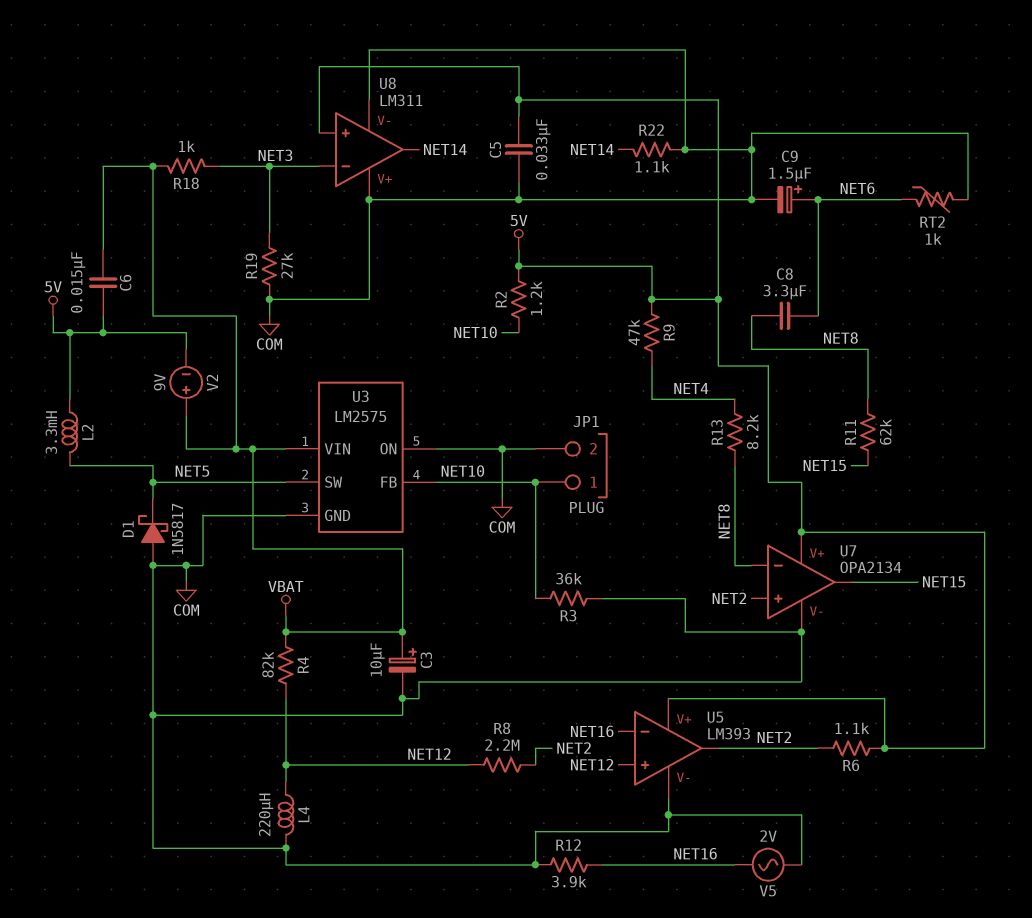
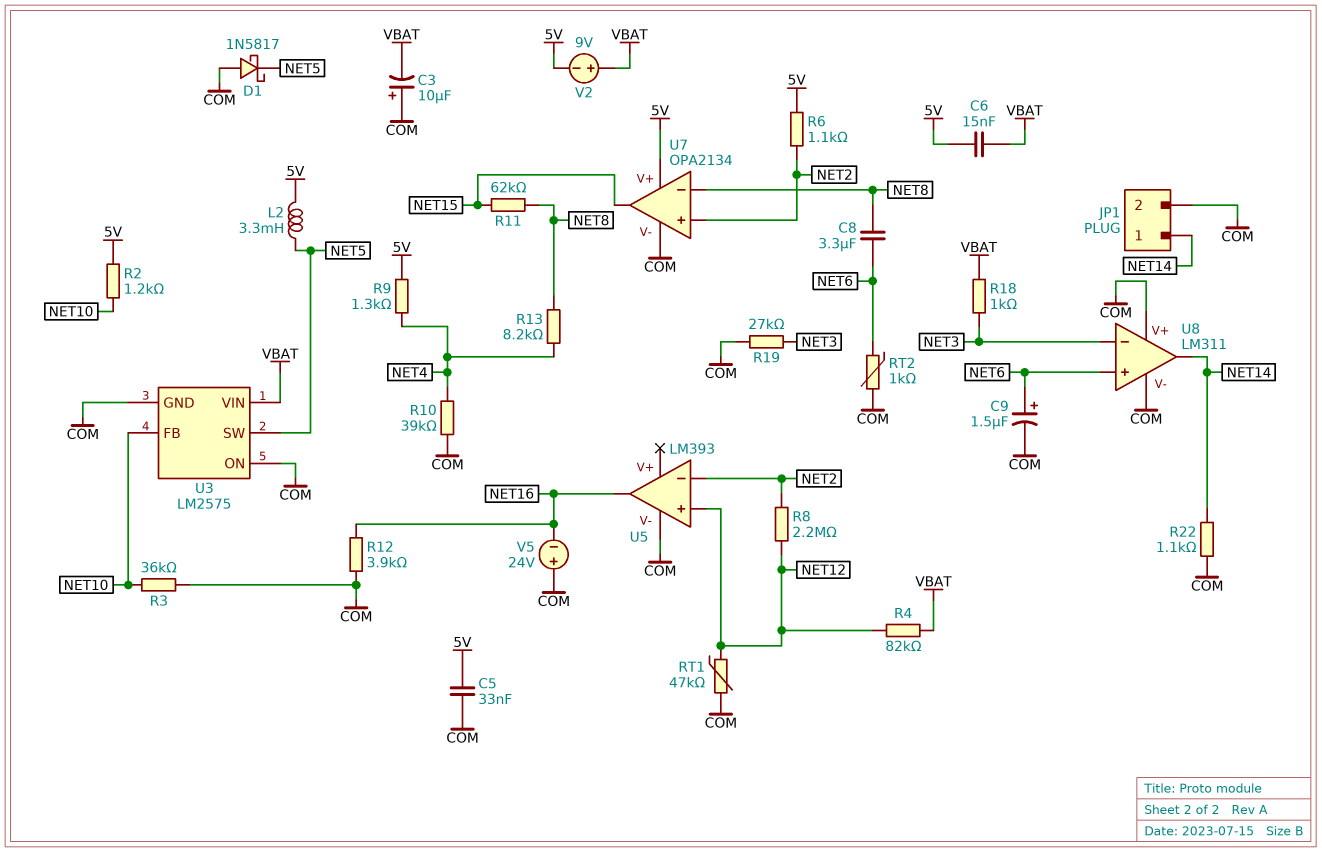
C3: 10uF (plus VBAT, minus COM) -> 10uF (plus COM, minus VBAT)
JP1 pin 1: NET10 -> NET14
L4: 220uH (COM, NET12) -> none
R9: 47k (5V, NET4) -> 1.3k (5V, NET4)
R10: none -> 39k (COM, NET4)
RT1: none -> 47k (COM, NET12)
U5 pin V+: 5V -> none
U5 pin in-: NET16 -> NET2
U5 pin out: NET2 -> NET16
U8 pin in+: 5V -> NET6
V5: AC 2V (COM, NET16) -> 24V (plus COM, minus NET16)

